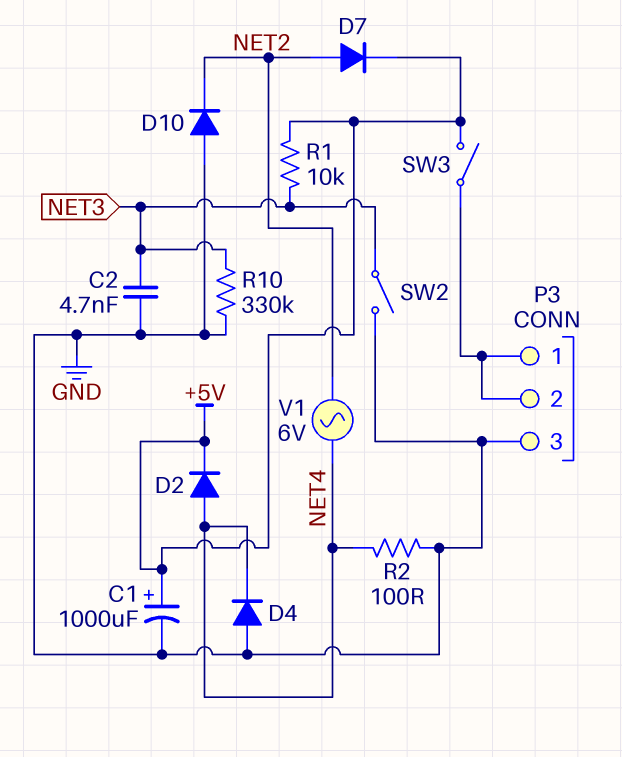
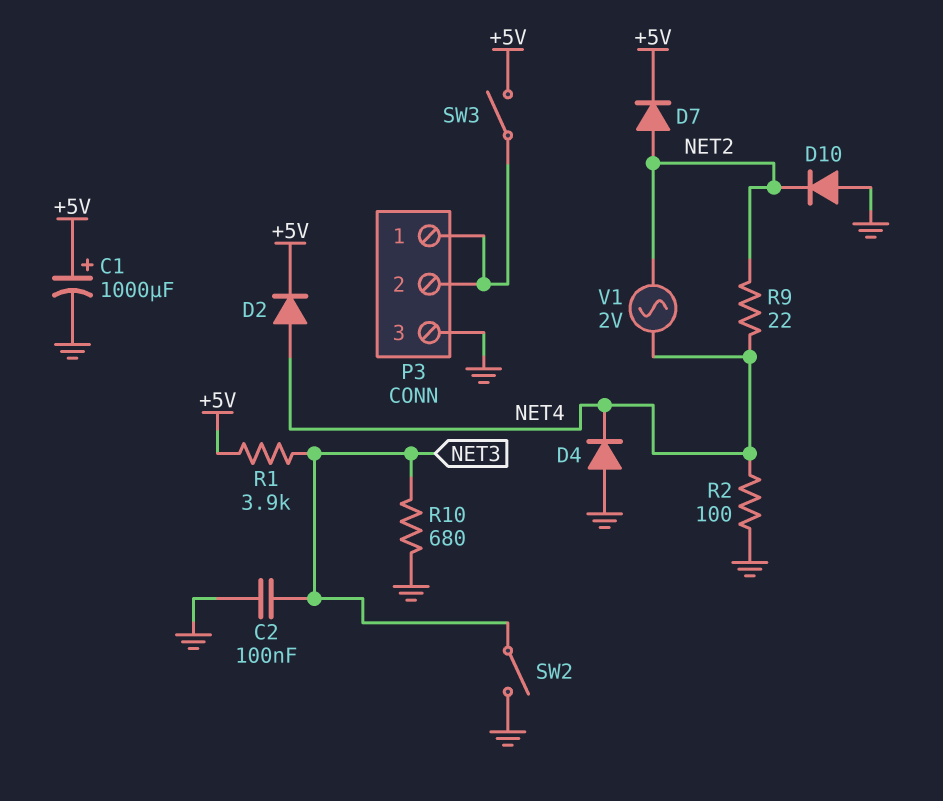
C2: 4.7nF (GND, NET3) -> 100nF (GND, NET3)
R1: 10k (+5V, NET3) -> 3.9k (+5V, NET3)
R9: none -> 22 (NET2, NET4)
R10: 330k (GND, NET3) -> 680 (GND, NET3)
V1: AC 6V (NET2, NET4) -> AC 2V (NET2, NET4)

